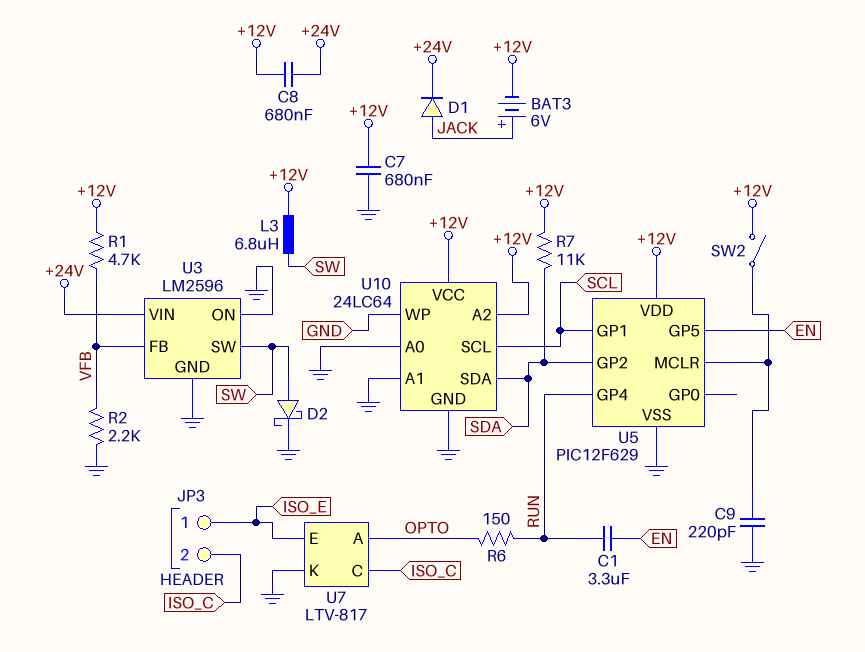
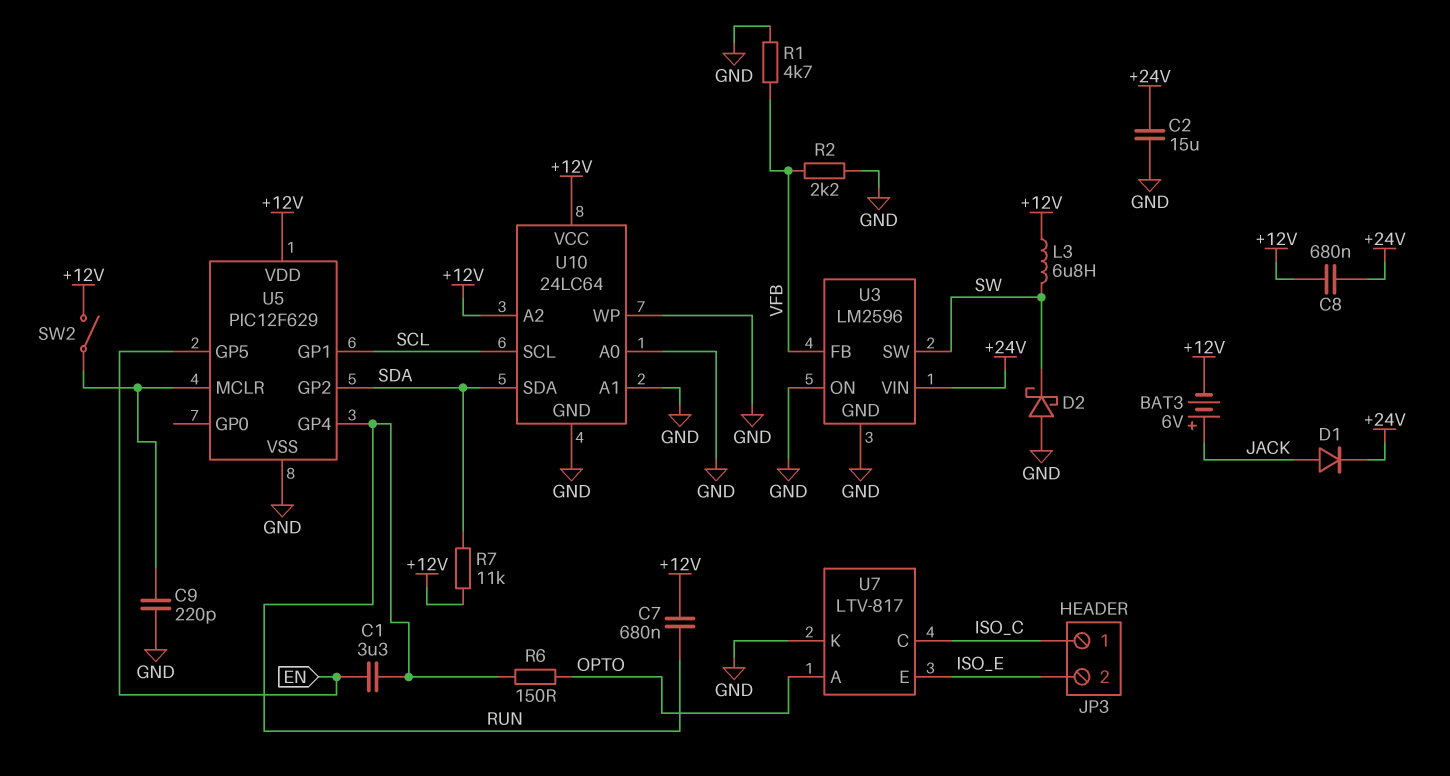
C2: none -> 15uF (+24V, GND)
C7: 680nF (+12V, GND) -> 680nF (+12V, RUN)
D2: schottky (A SW, K GND) -> schottky (A GND, K SW)
JP3 pin 1: ISO_E -> ISO_C
JP3 pin 2: ISO_C -> ISO_E
R1: 4.7k (+12V, VFB) -> 4.7k (GND, VFB)

